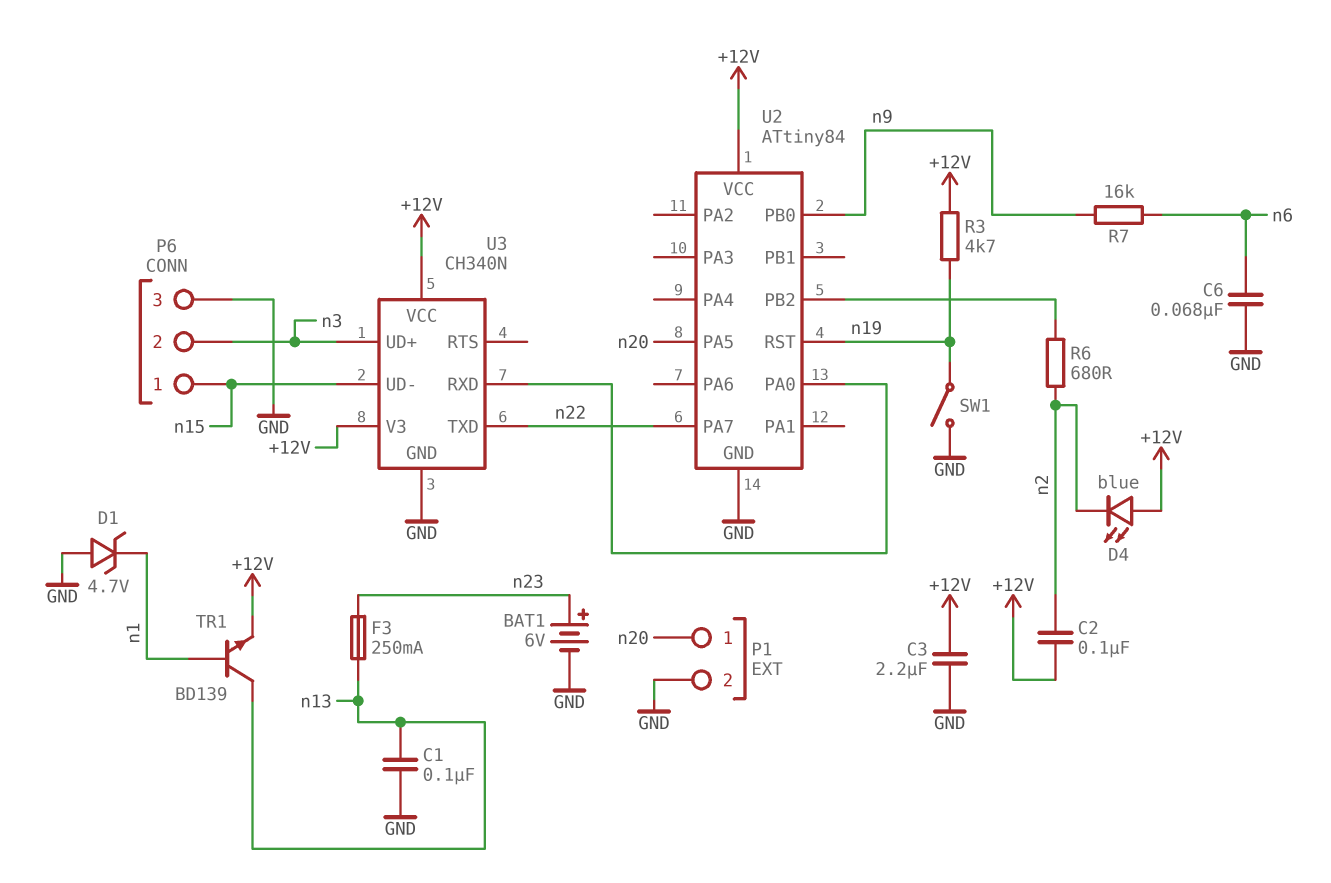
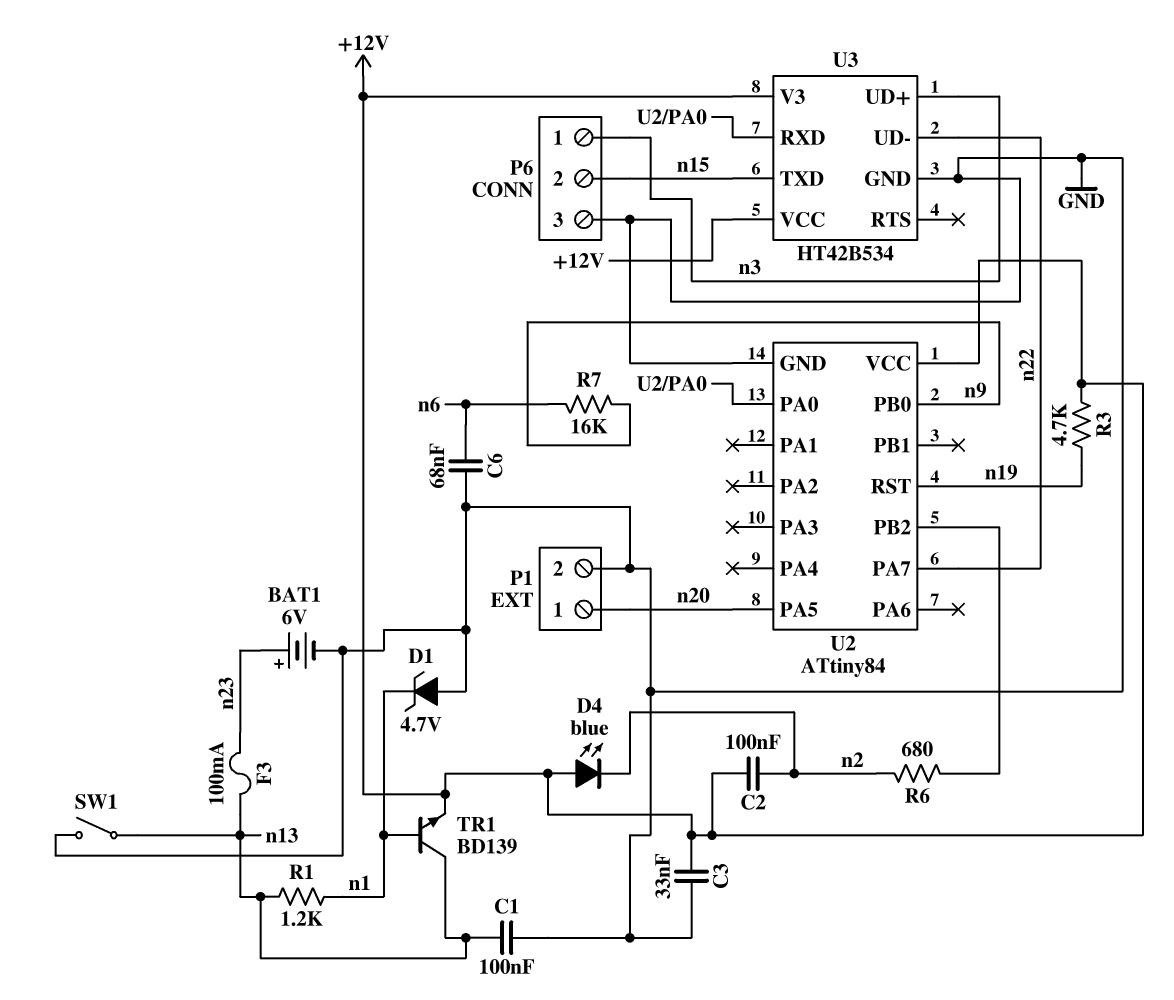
C3: 2.2uF (+12V, GND) -> 33nF (+12V, GND)
F3: 250mA (n13, n23) -> 100mA (n13, n23)
P6 pin 1: n15 -> n3
P6 pin 2: n3 -> n15
R1: none -> 1.2k (n1, n13)
SW1: switch (GND, n19) -> switch (GND, n13)
U3: CH340N -> HT42B534
U3 pin TXD: n22 -> n15
U3 pin UD-: n15 -> n22

